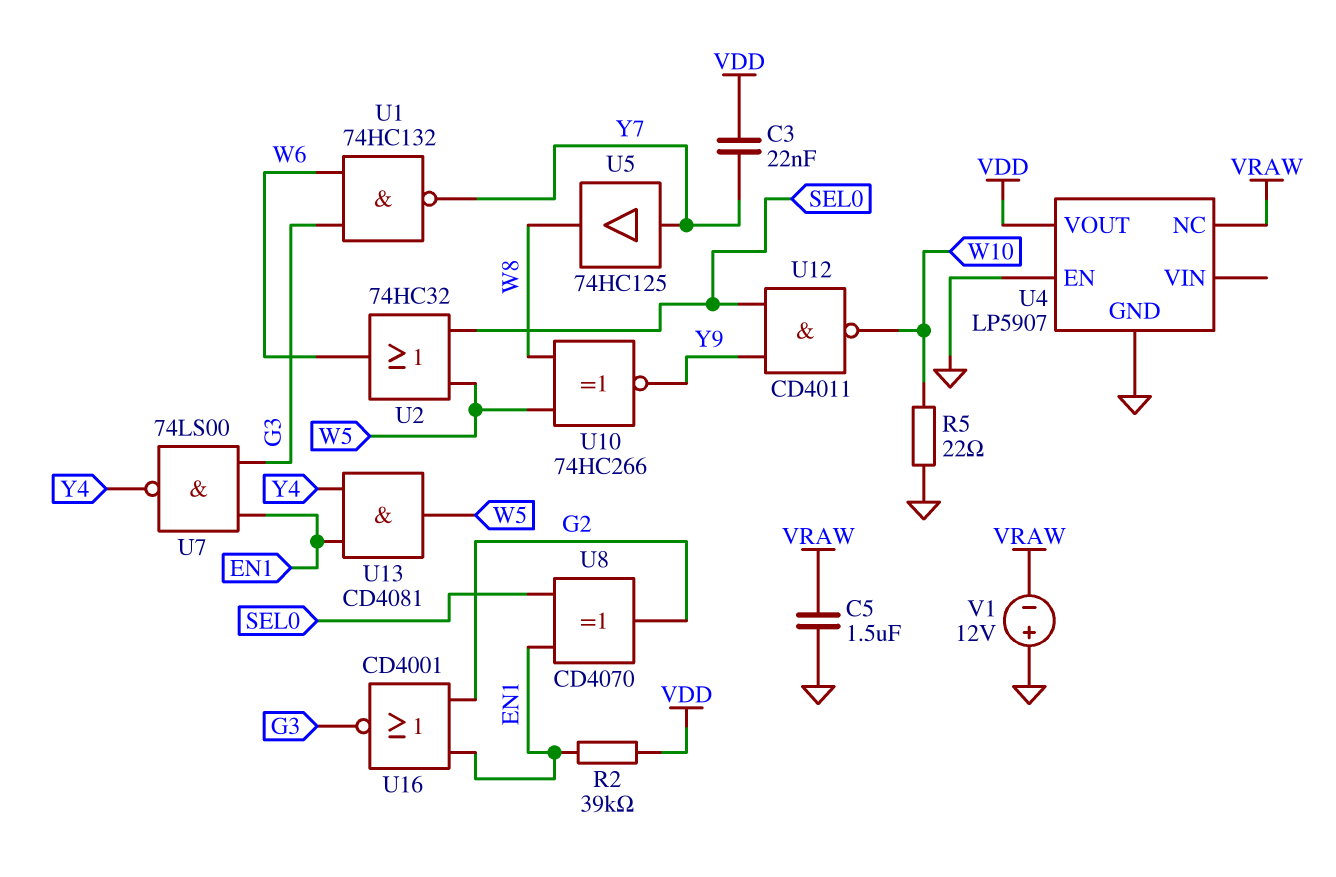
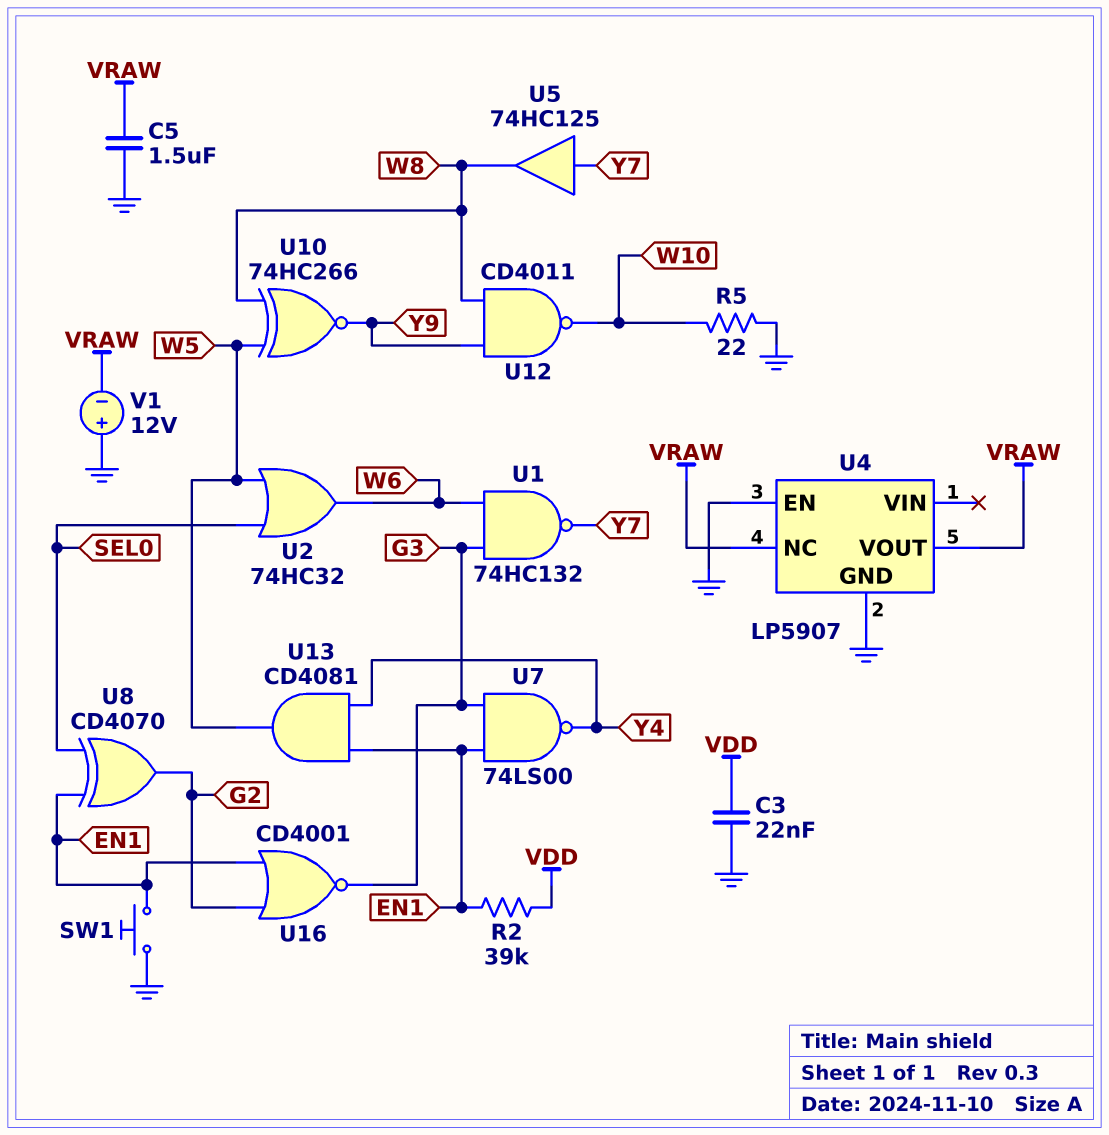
C3: 22nF (VDD, Y7) -> 22nF (GND, VDD)
SW1: none -> button (EN1, GND)
U4 pin VOUT: VDD -> VRAW
U12: NAND CD4011 (in SEL0, in Y9, out W10) -> NAND CD4011 (in W8, in Y9, out W10)

